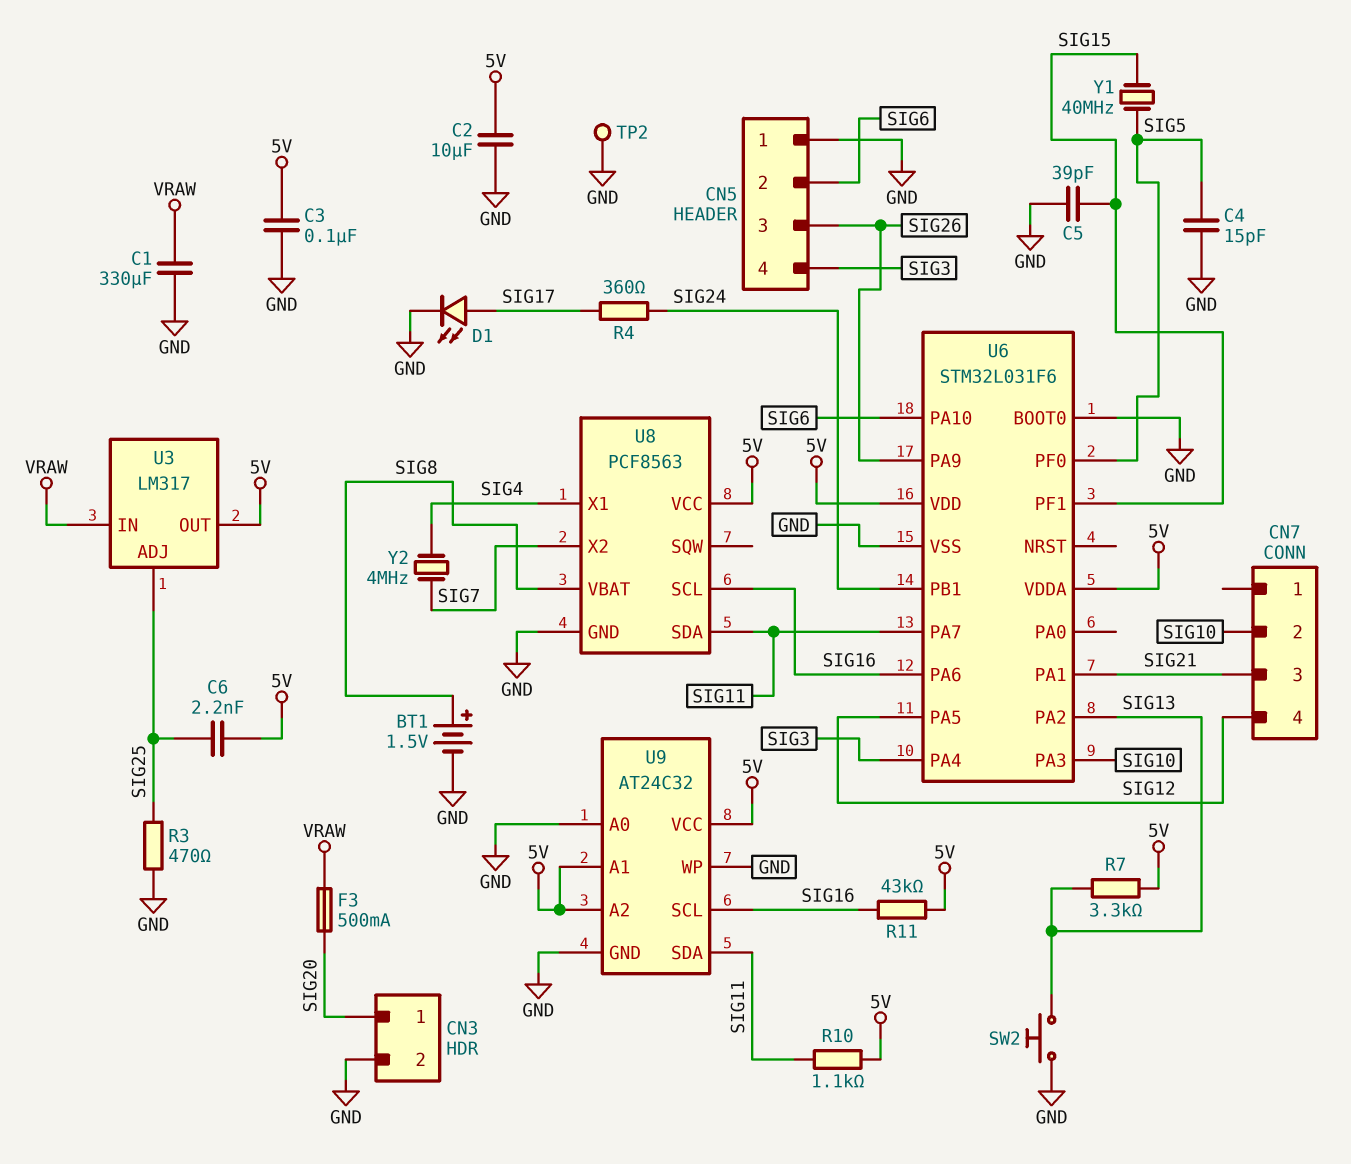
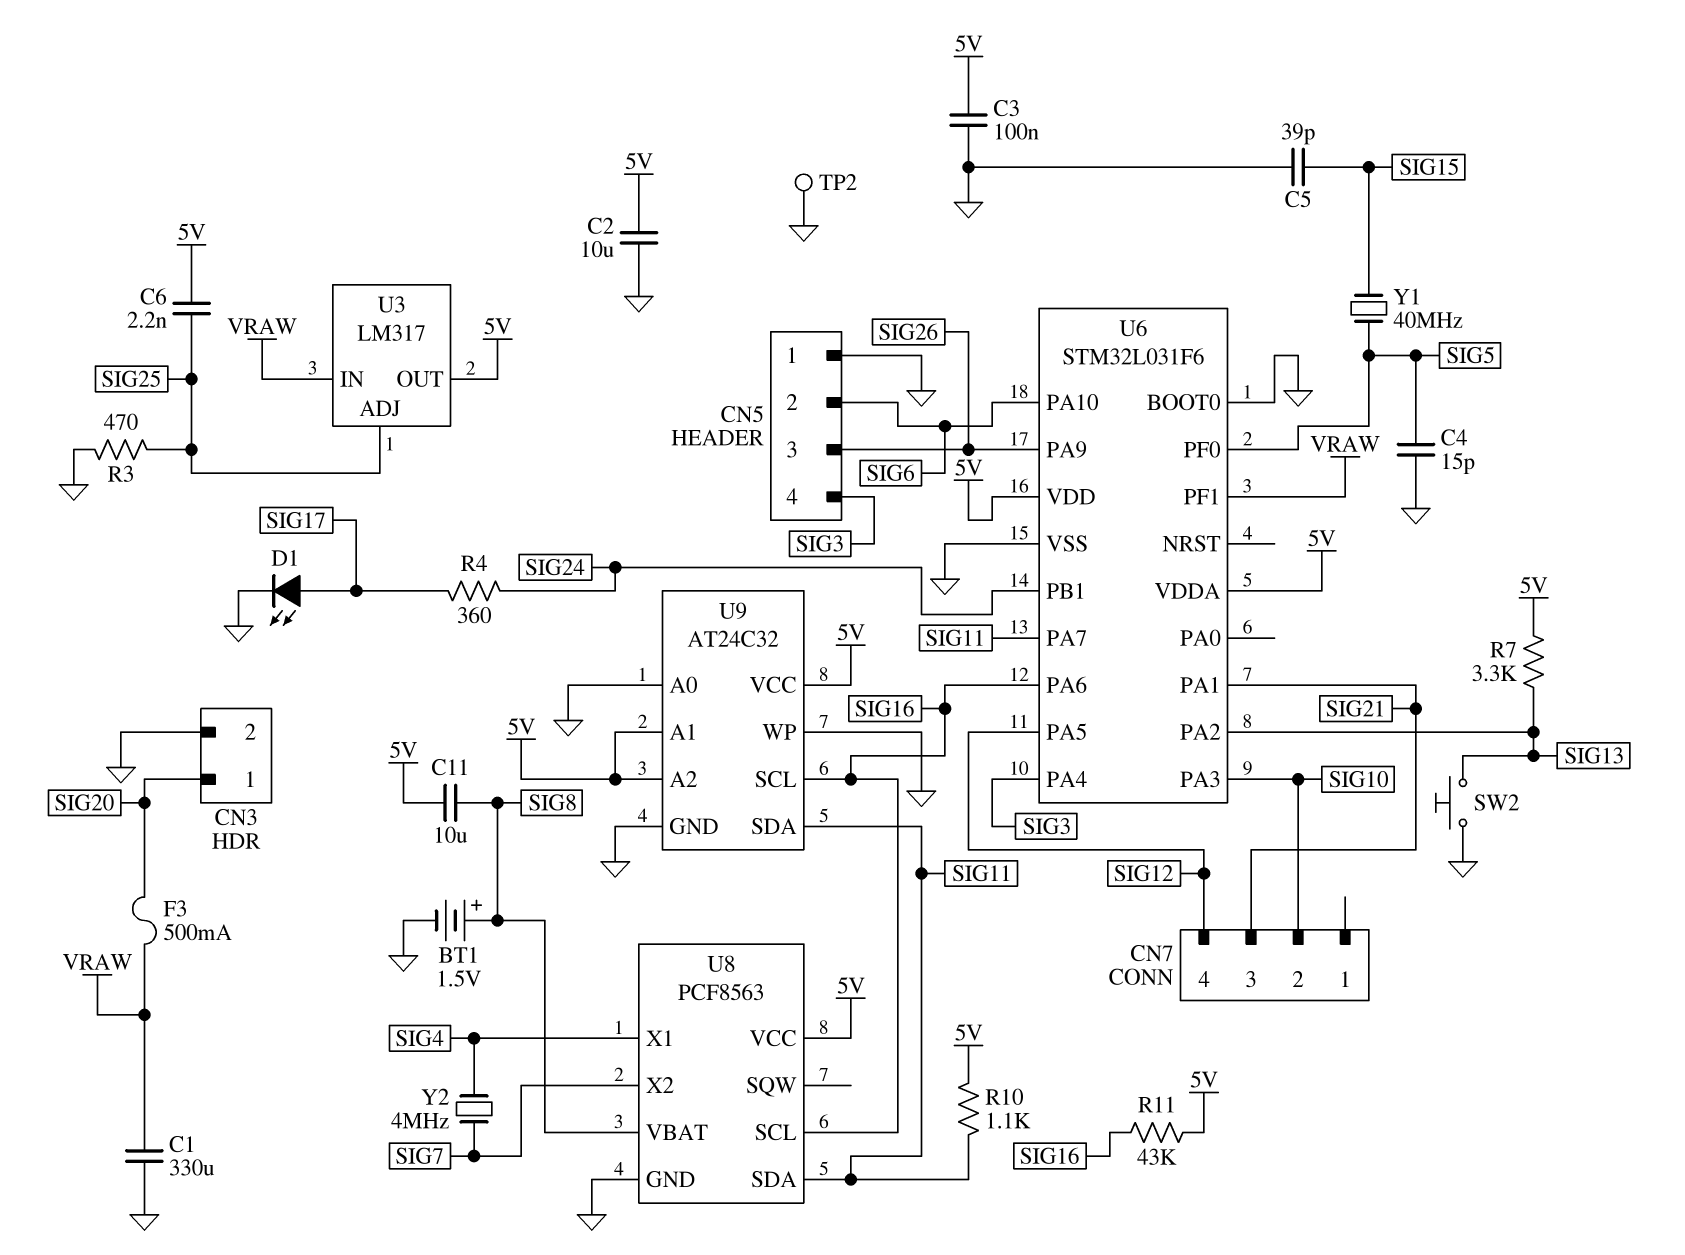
C11: none -> 10uF (5V, SIG8)
U6 pin PF1: SIG15 -> VRAW

